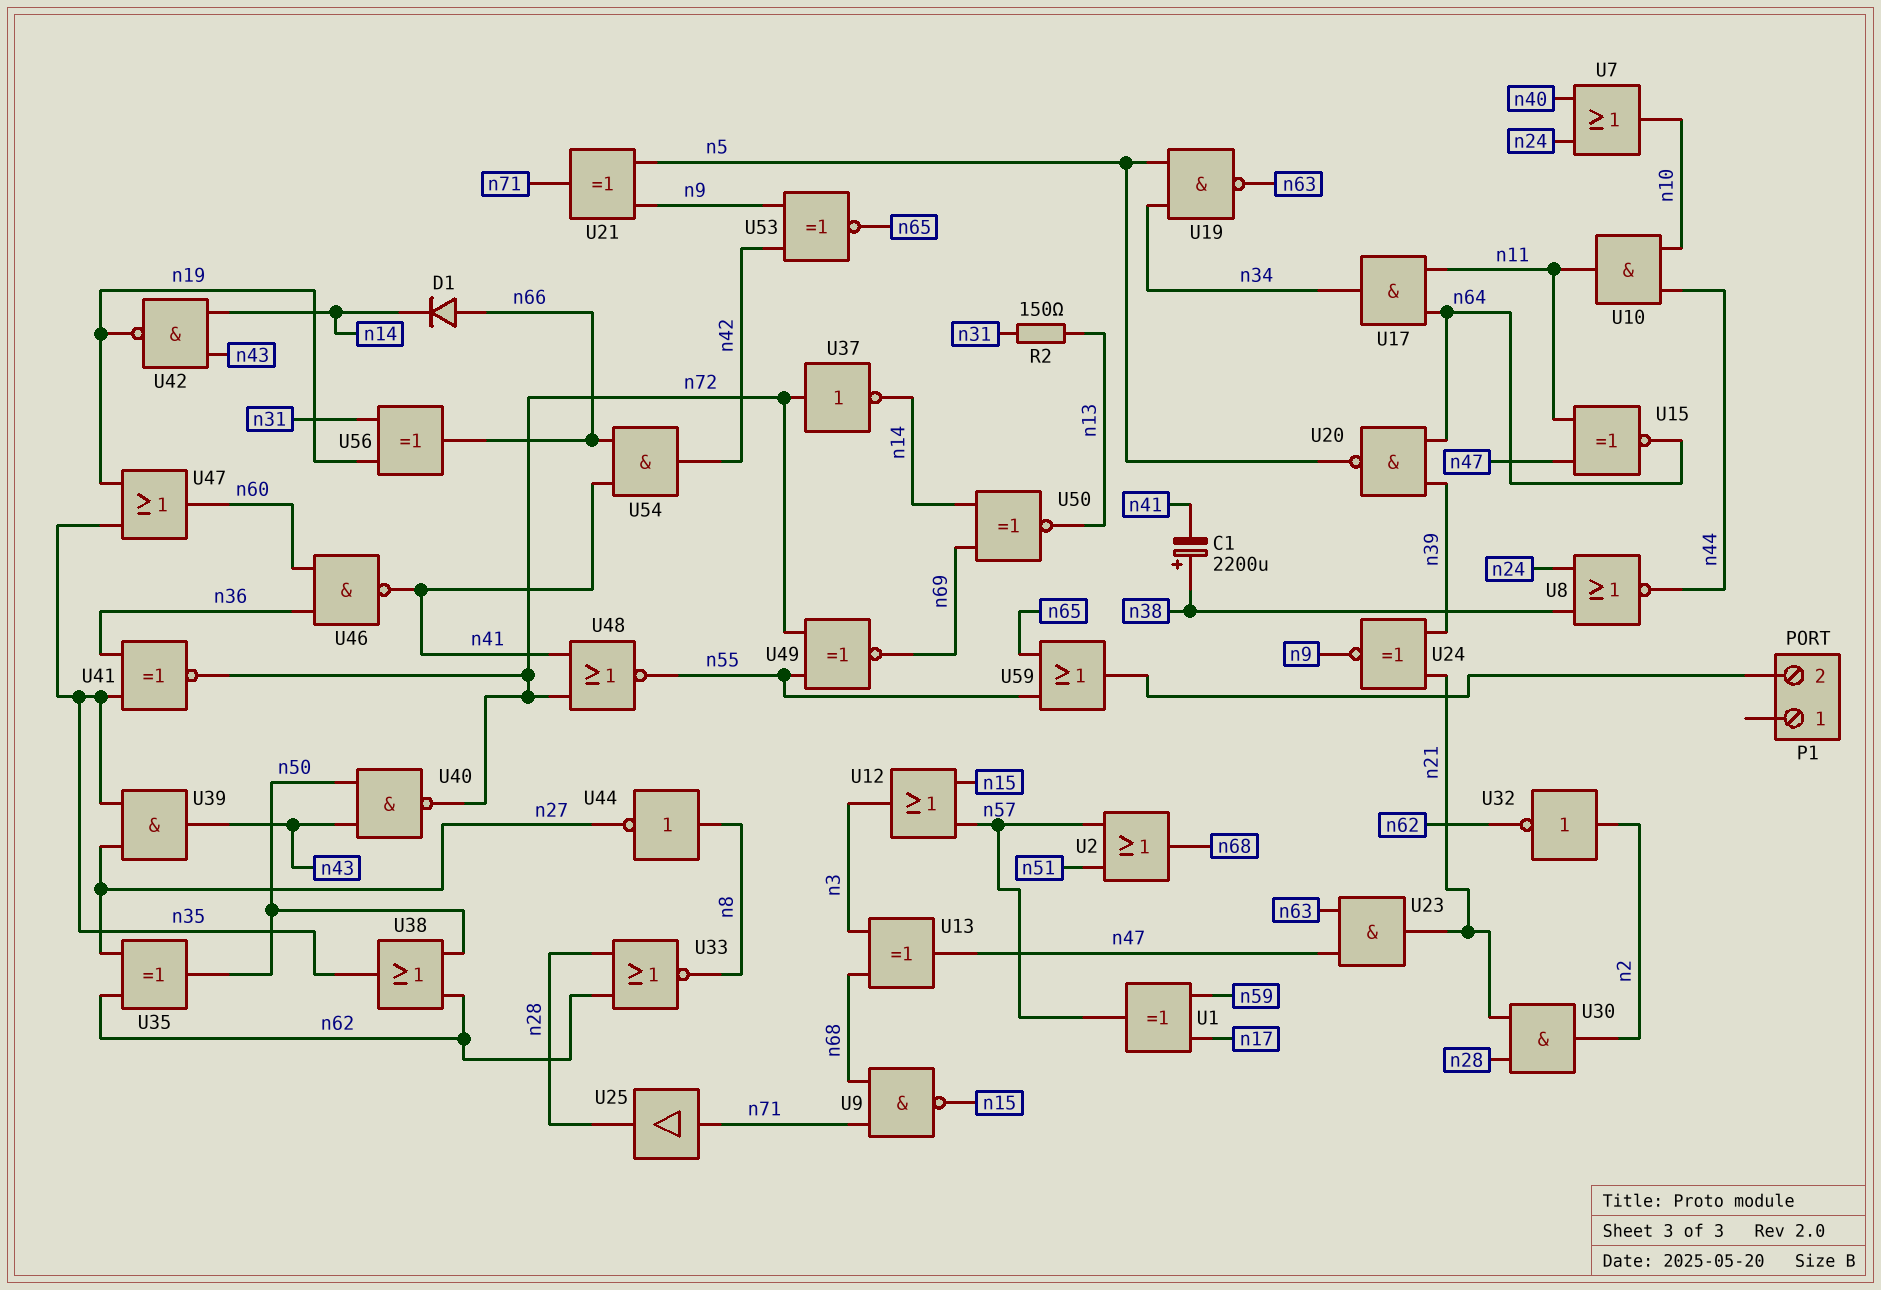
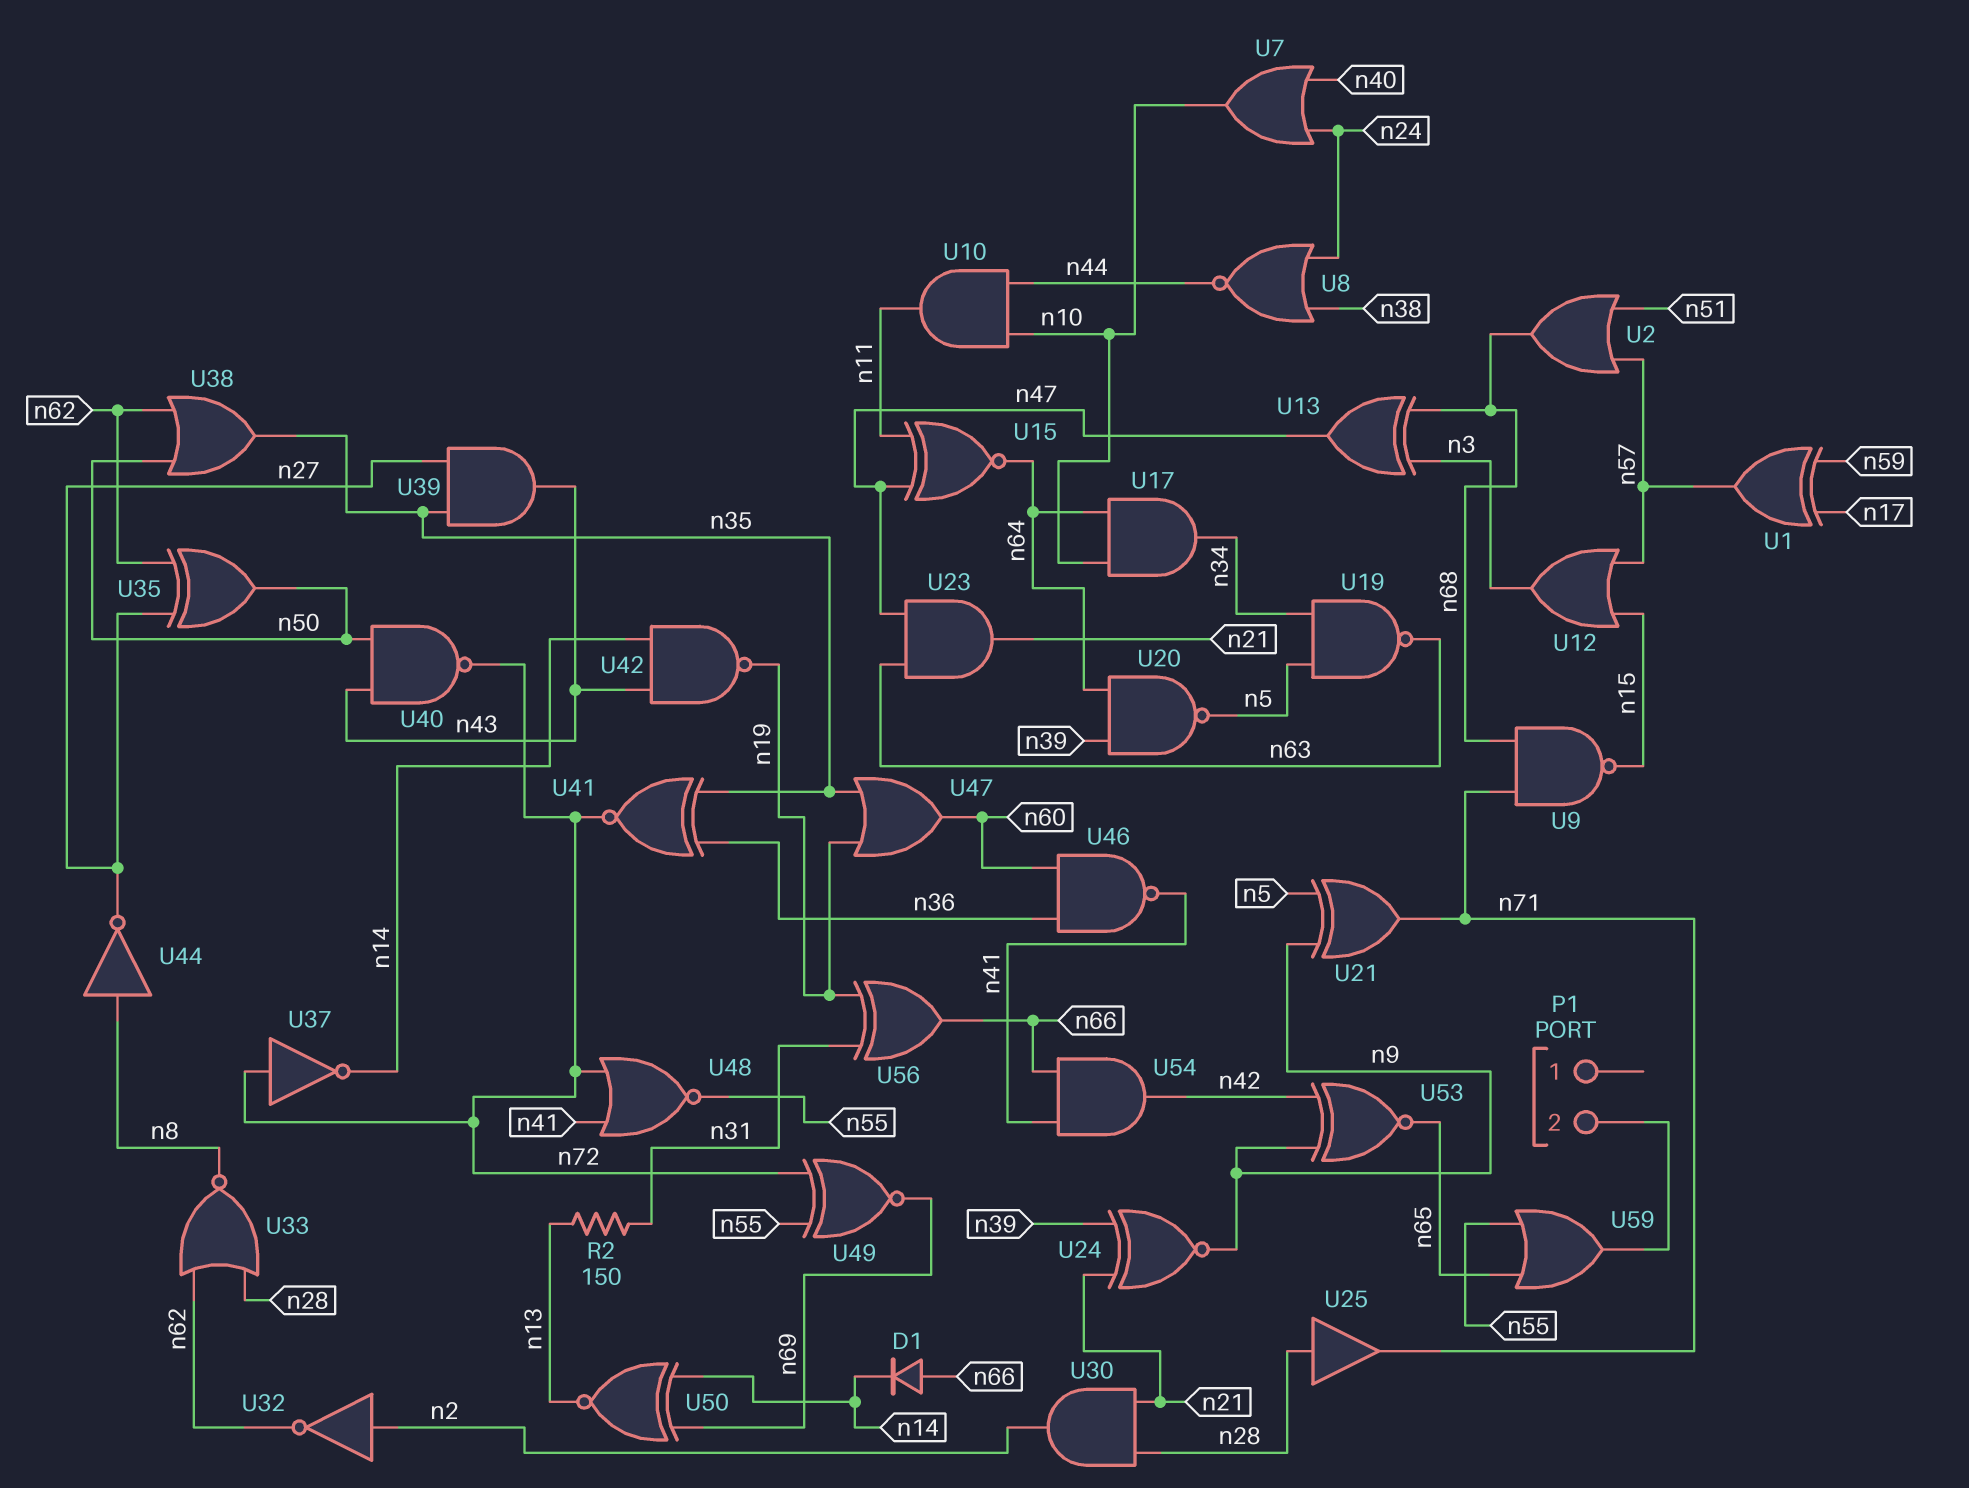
C1: 2200uF (plus n38, minus n41) -> none
U17: AND (in n11, in n64, out n34) -> AND (in n10, in n64, out n34)
U25: buffer (in n71, out n28) -> buffer (in n28, out n71)

